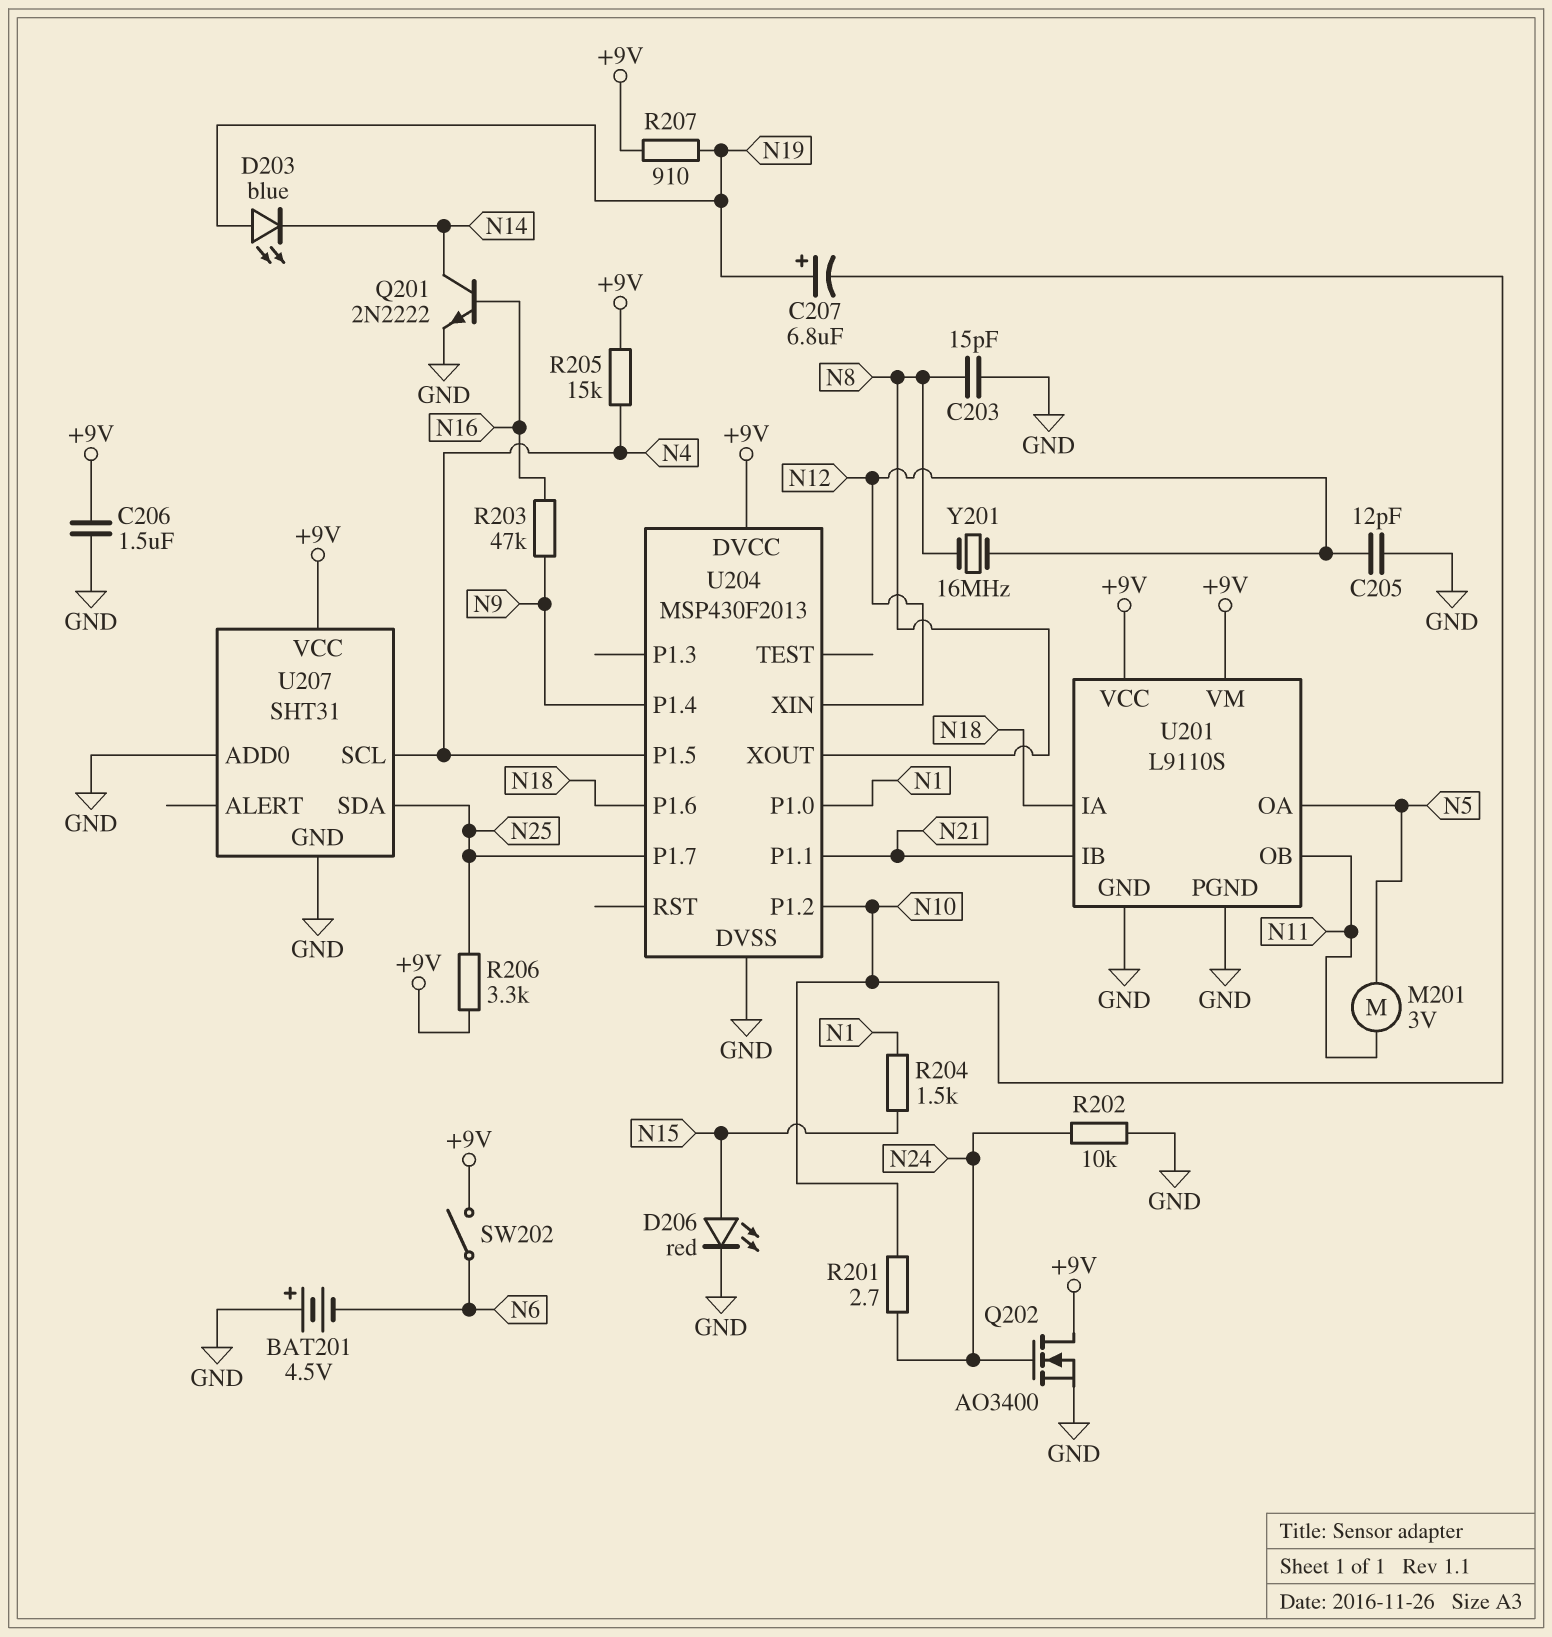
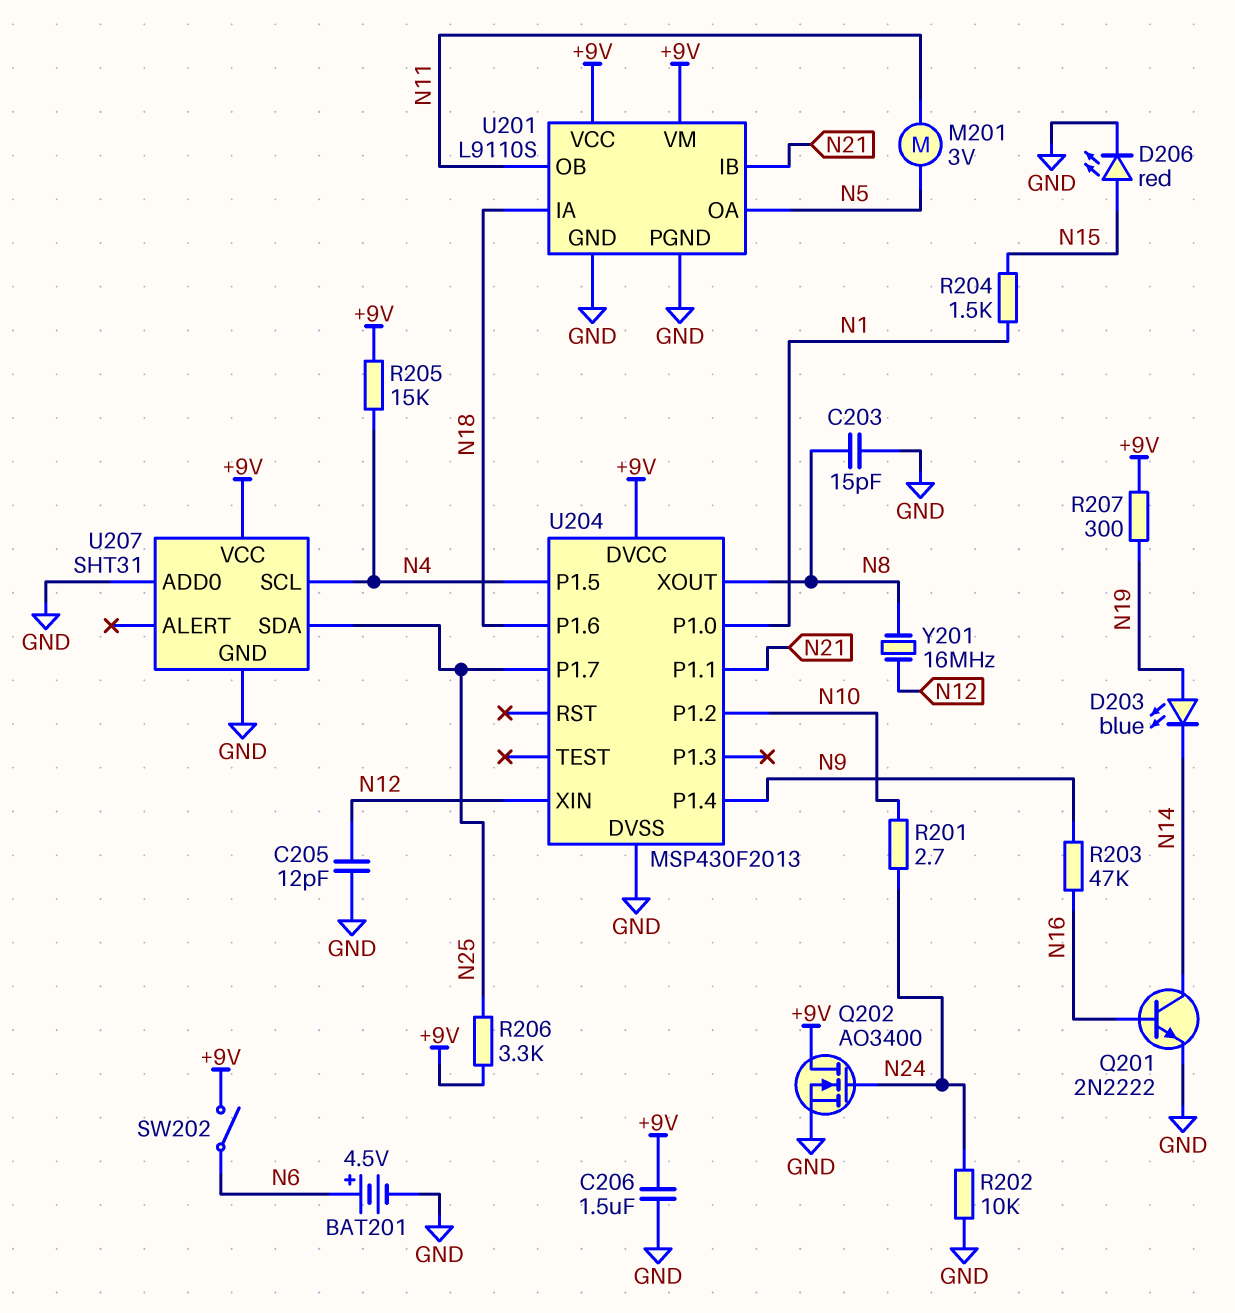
BAT201: 4.5V (plus GND, minus N6) -> 4.5V (plus N6, minus GND)
C207: 6.8uF (plus N19, minus N10) -> none
R207: 910 (+9V, N19) -> 300 (+9V, N19)

